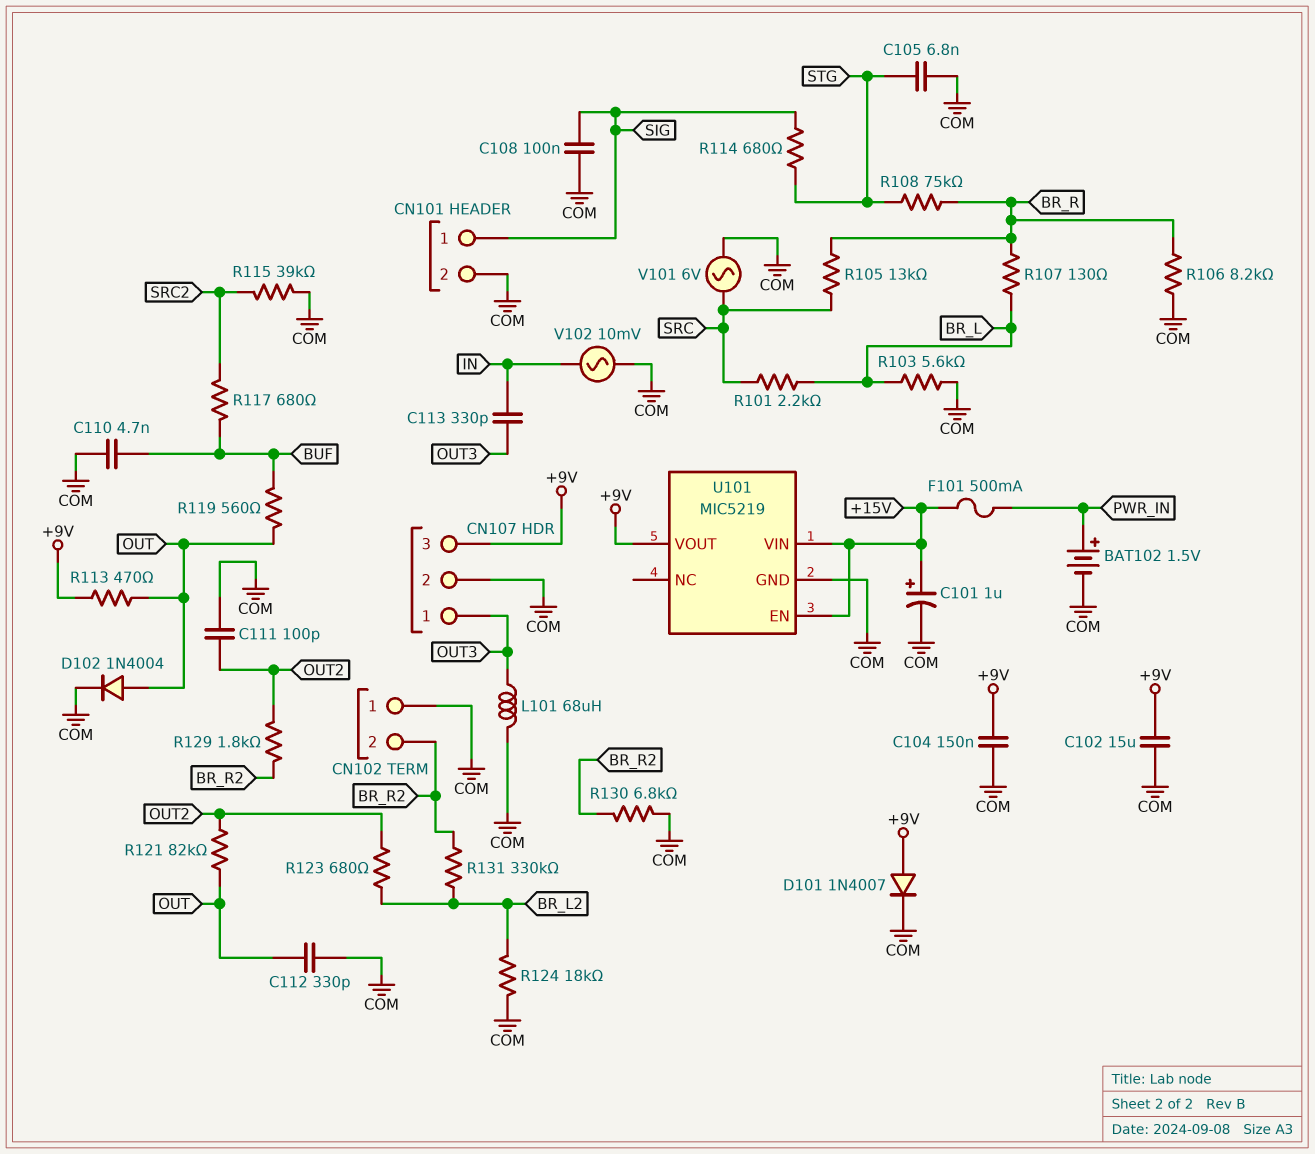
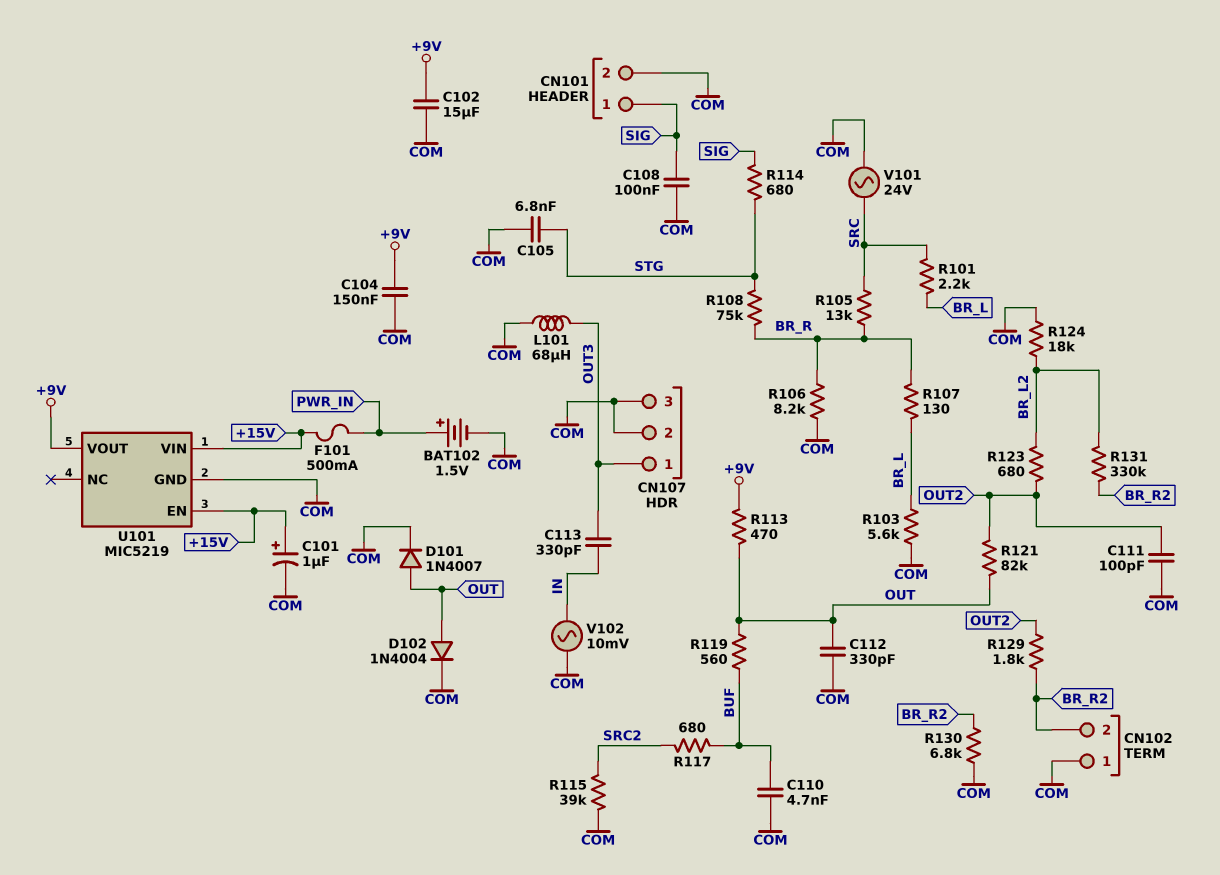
CN107 pin 3: +9V -> COM
D101: diode 1N4007 (A +9V, K COM) -> diode 1N4007 (A OUT, K COM)
V101: AC 6V (COM, SRC) -> AC 24V (COM, SRC)

